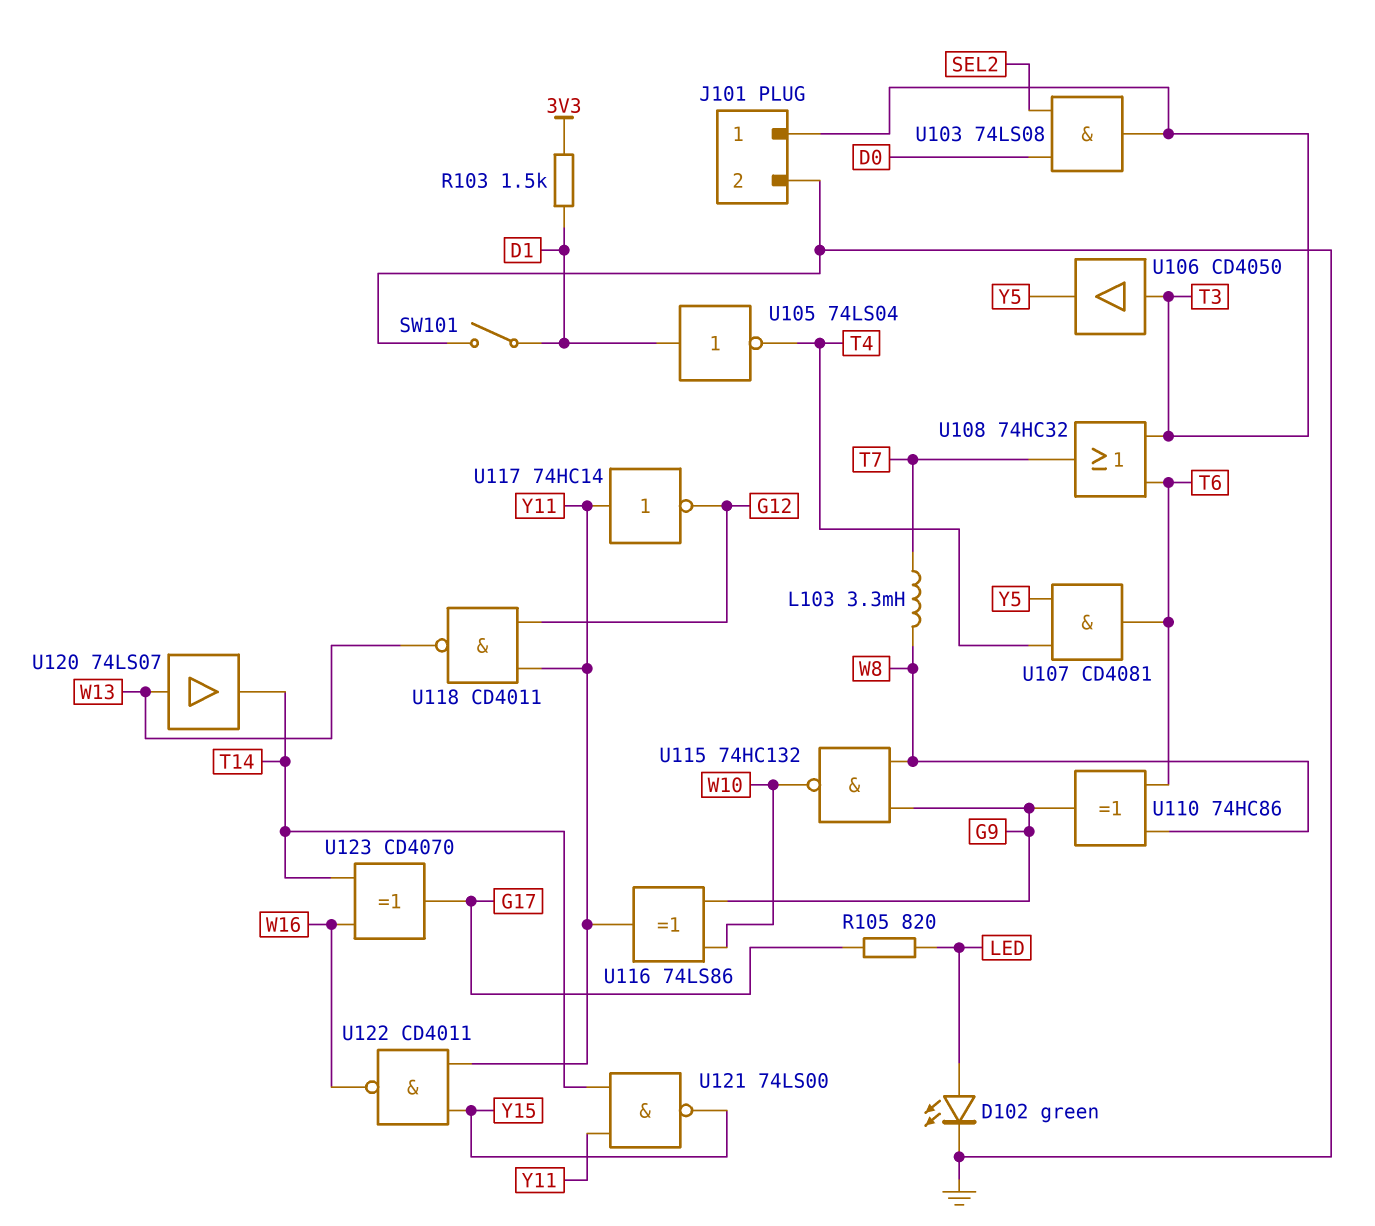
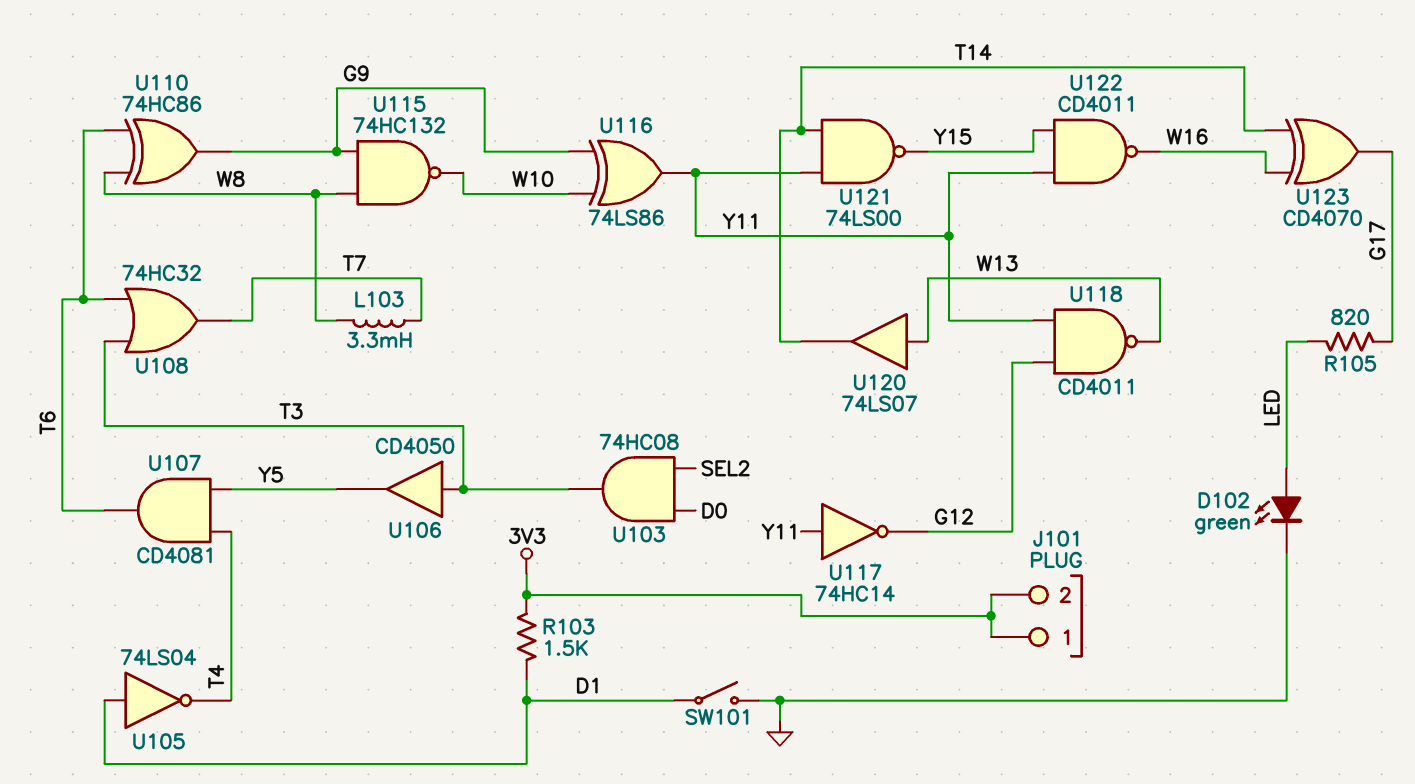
J101 pin 1: T3 -> 3V3
J101 pin 2: GND -> 3V3
U103: AND 74LS08 (in D0, in SEL2, out T3) -> AND 74HC08 (in D0, in SEL2, out T3)

